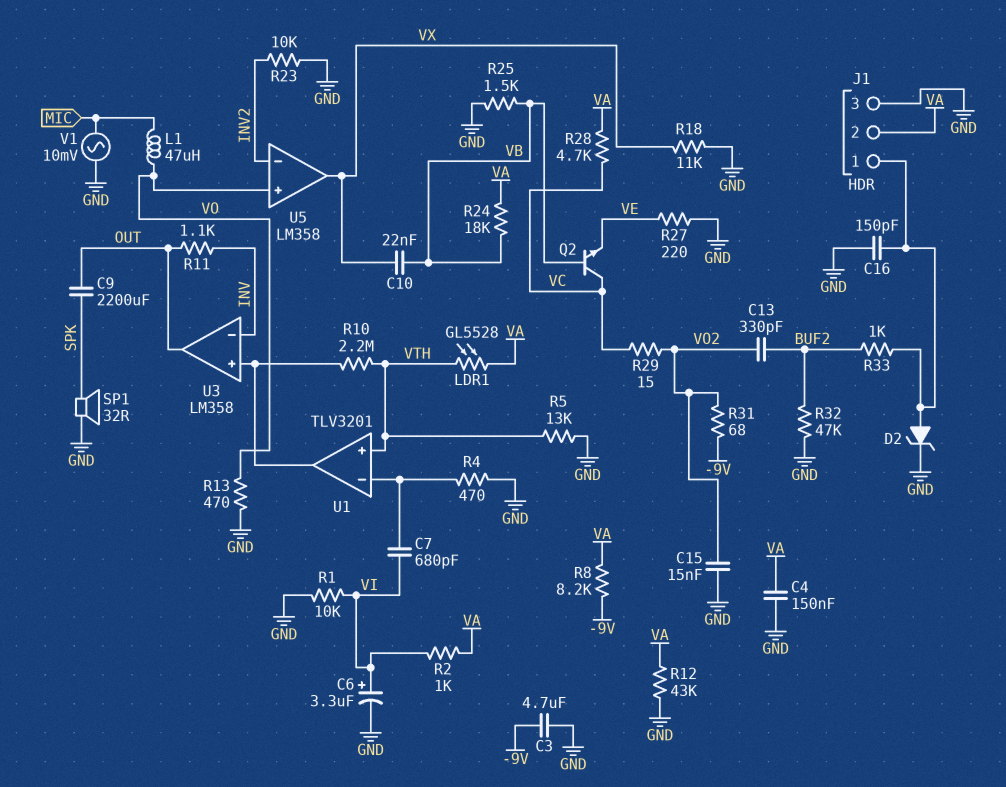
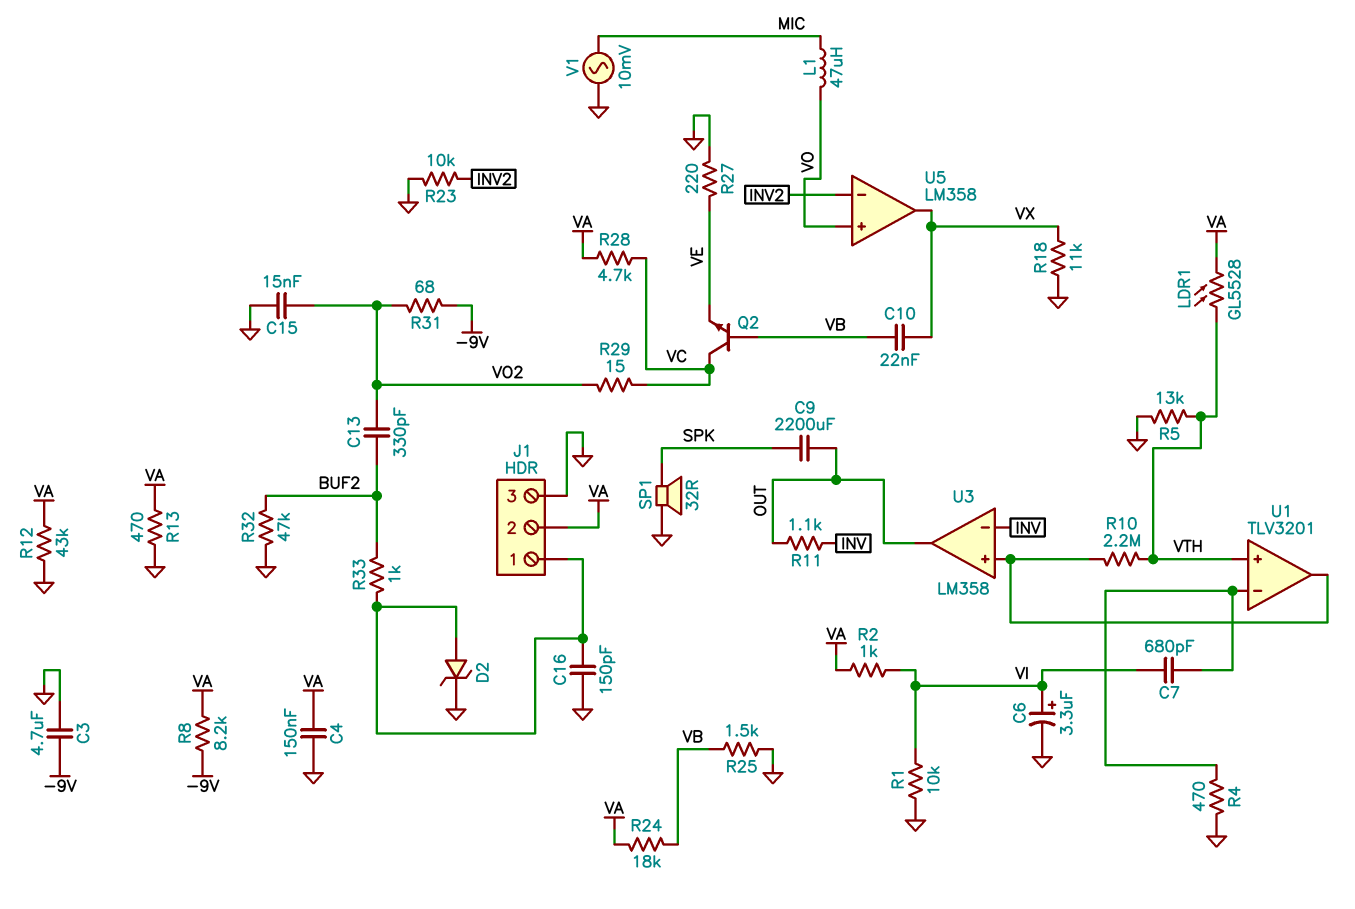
R13: 470 (GND, VO) -> 470 (GND, VA)

